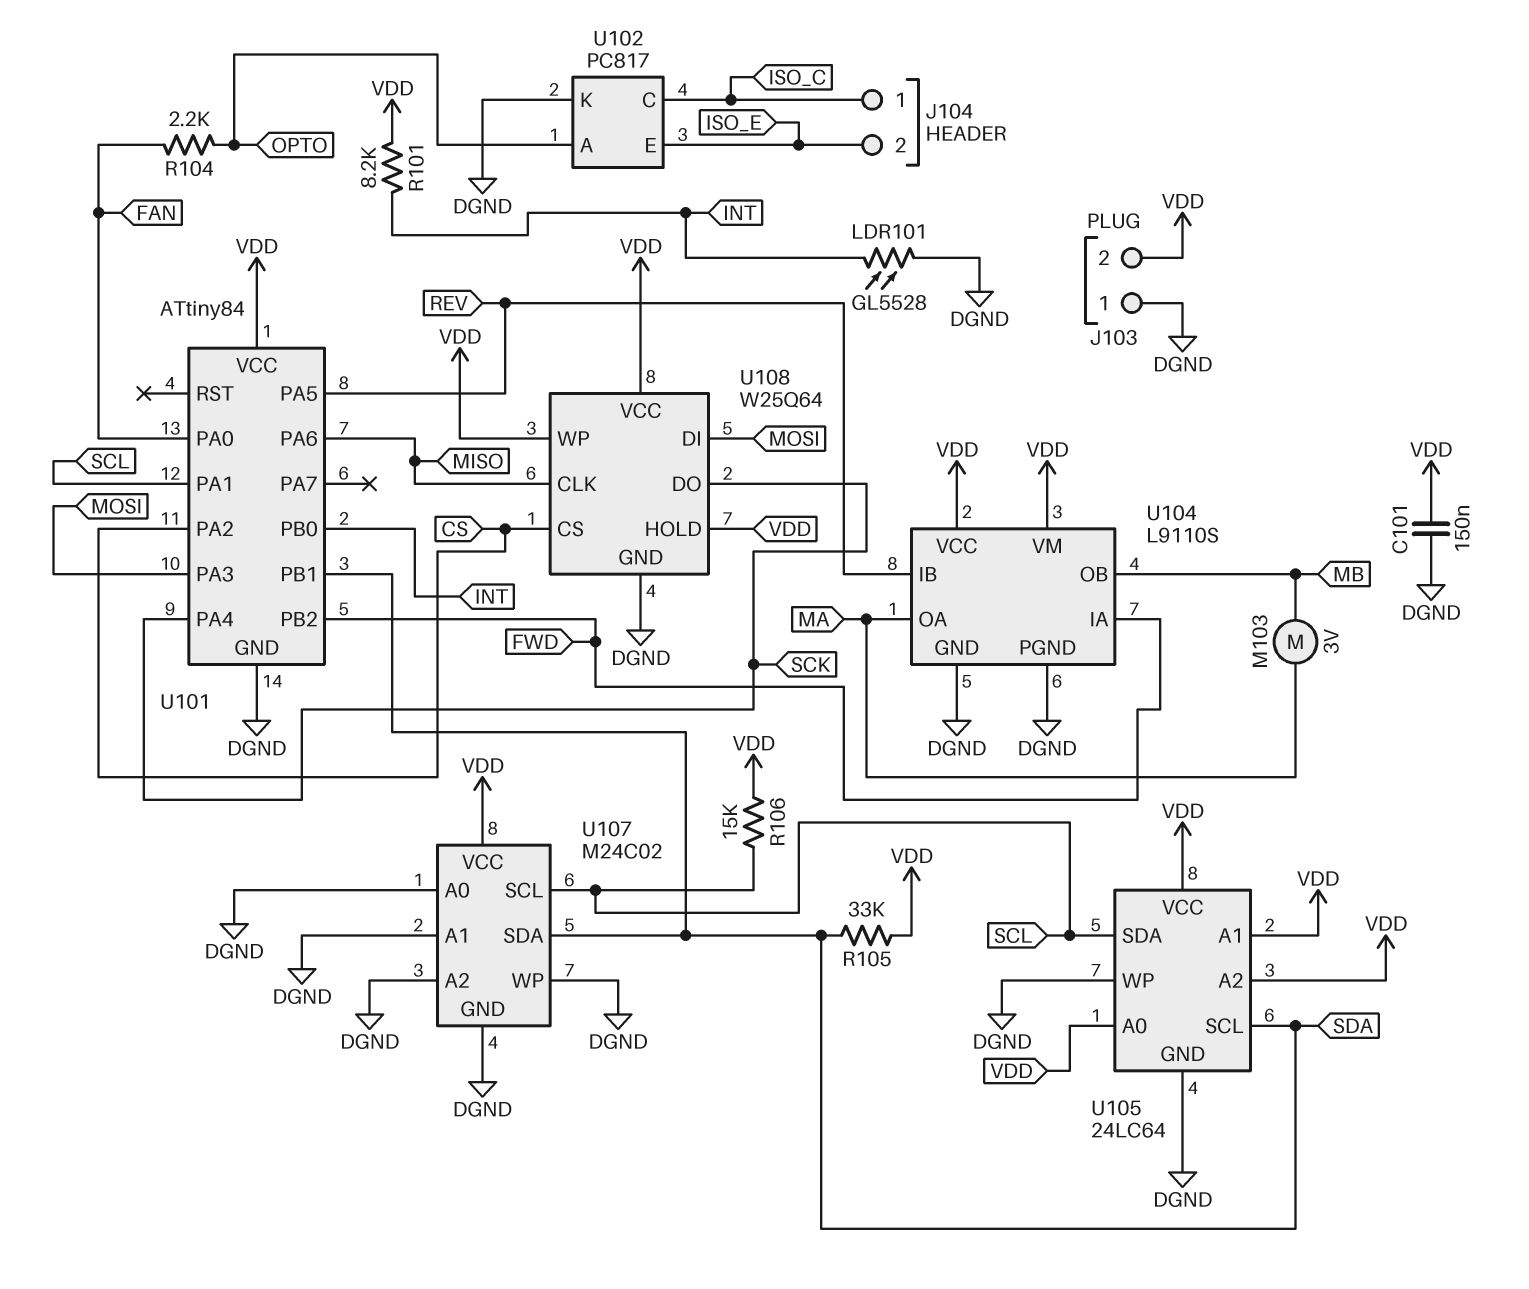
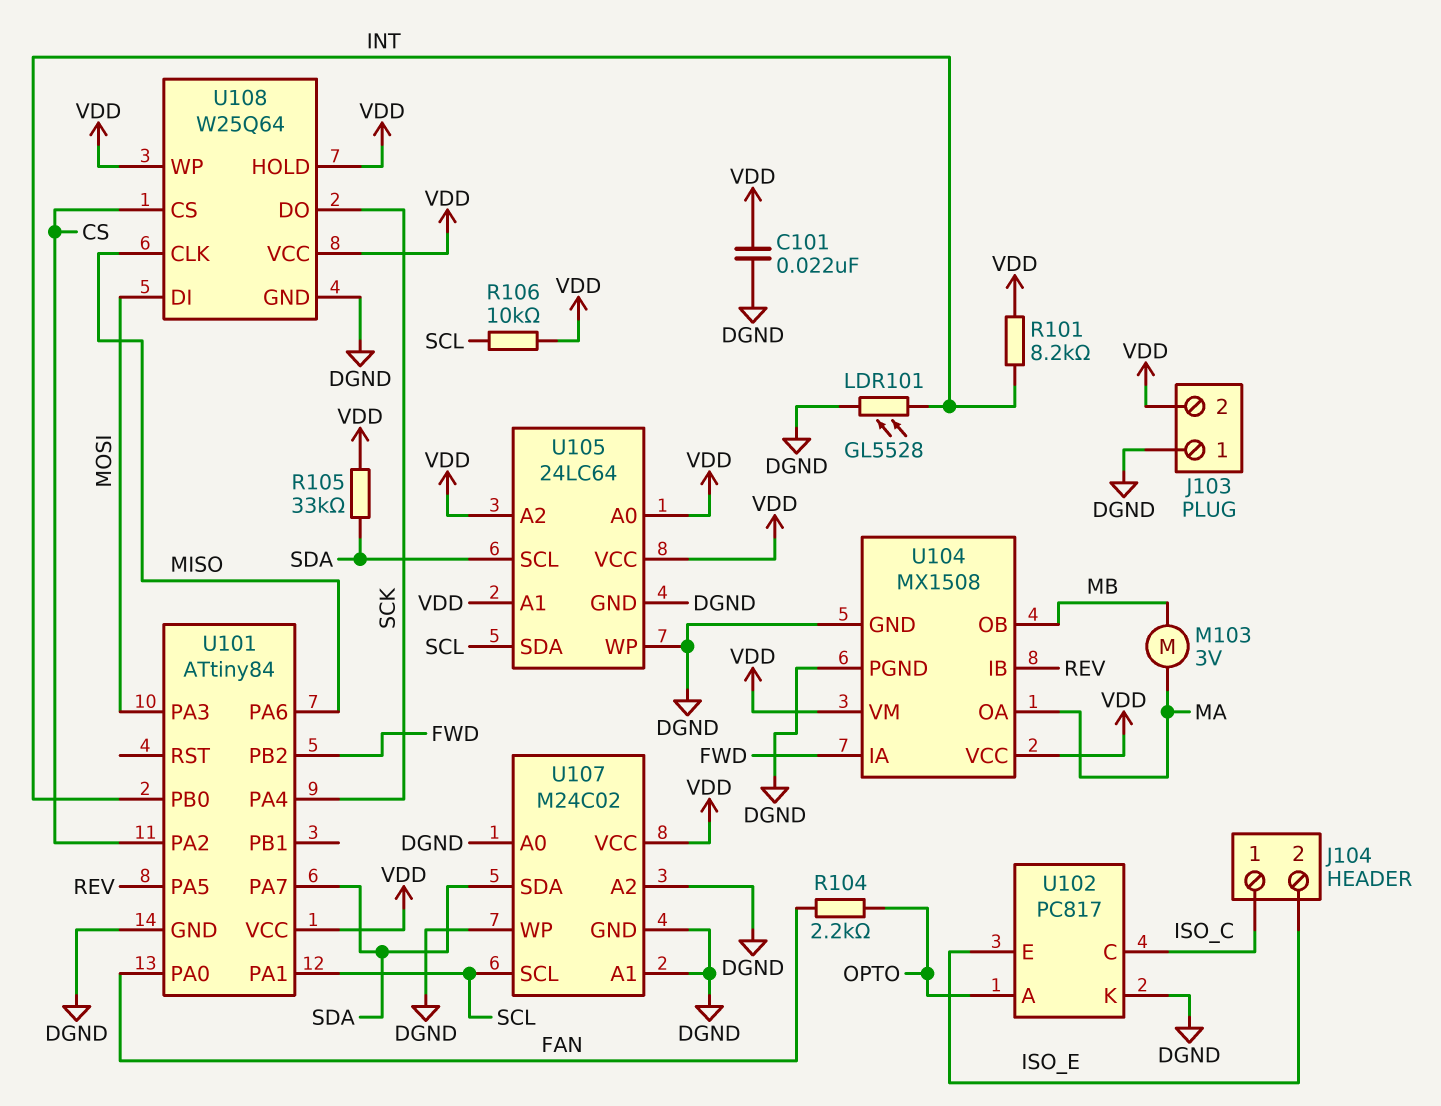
C101: 150nF (DGND, VDD) -> 22nF (DGND, VDD)
R106: 15k (SCL, VDD) -> 10k (SCL, VDD)
U101 pin PA7: none -> SDA
U101 pin PB1: SDA -> none
U104: L9110S -> MX1508

